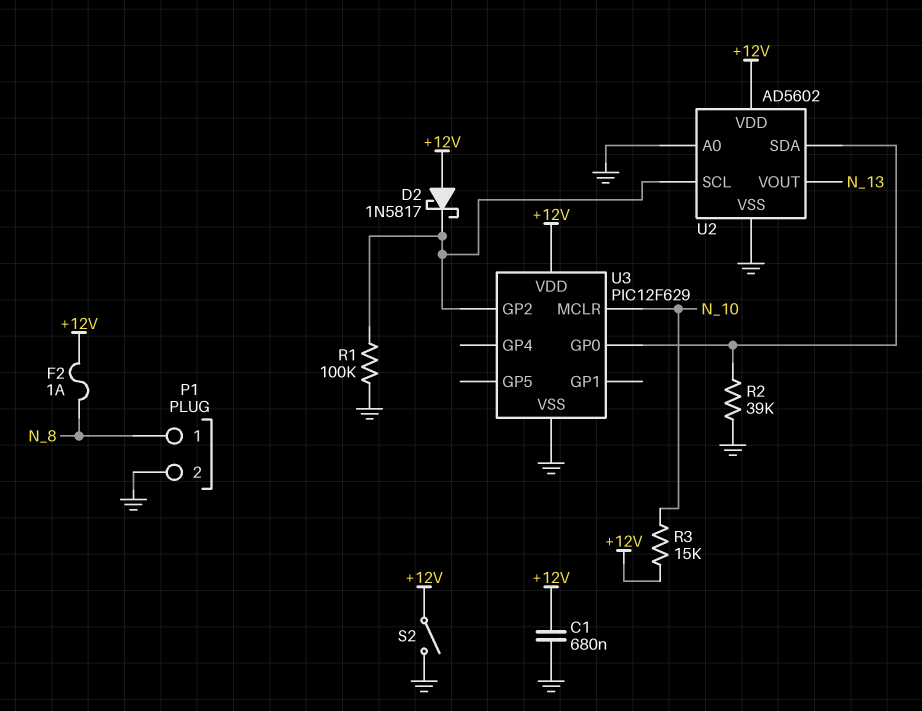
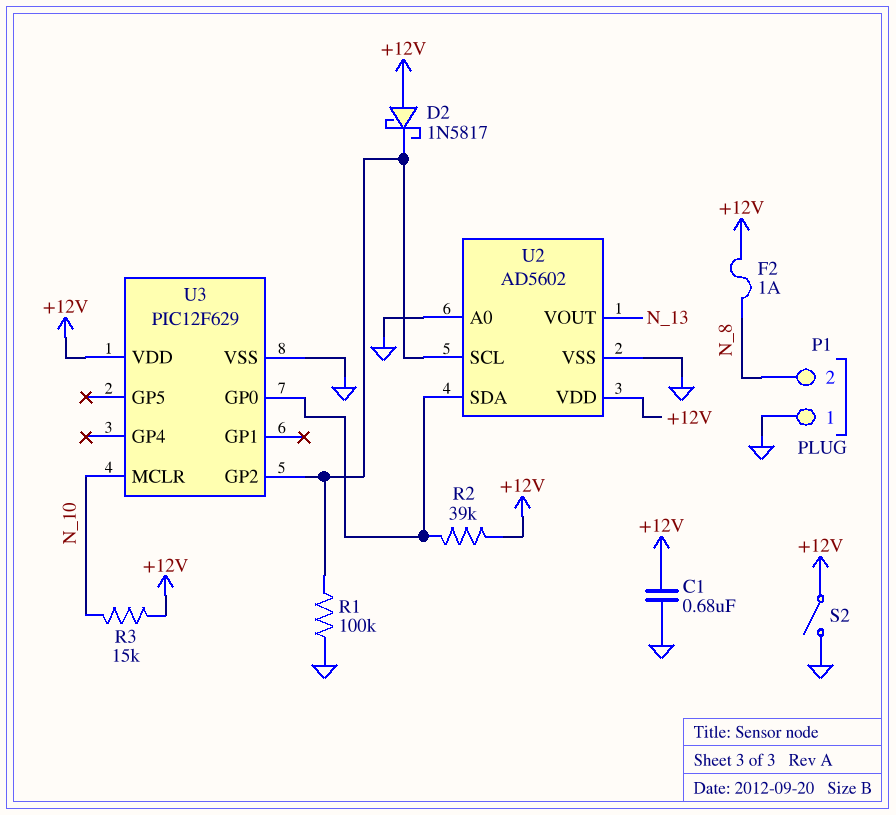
P1 pin 1: N_8 -> GND
P1 pin 2: GND -> N_8
R2: 39k (GND, U2/SDA) -> 39k (+12V, U2/SDA)

